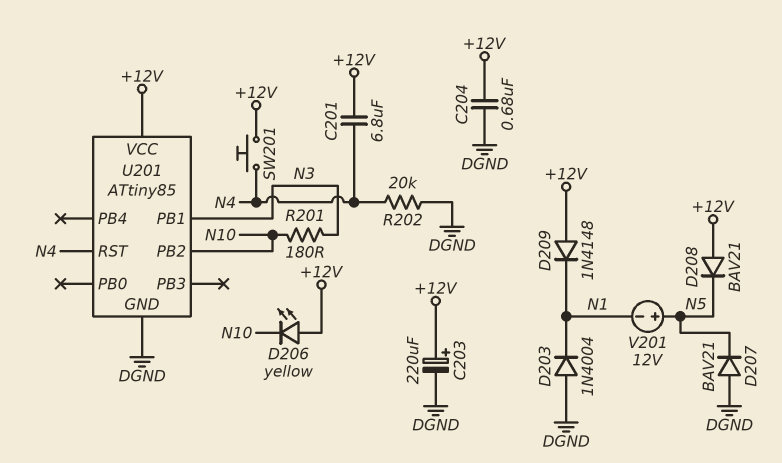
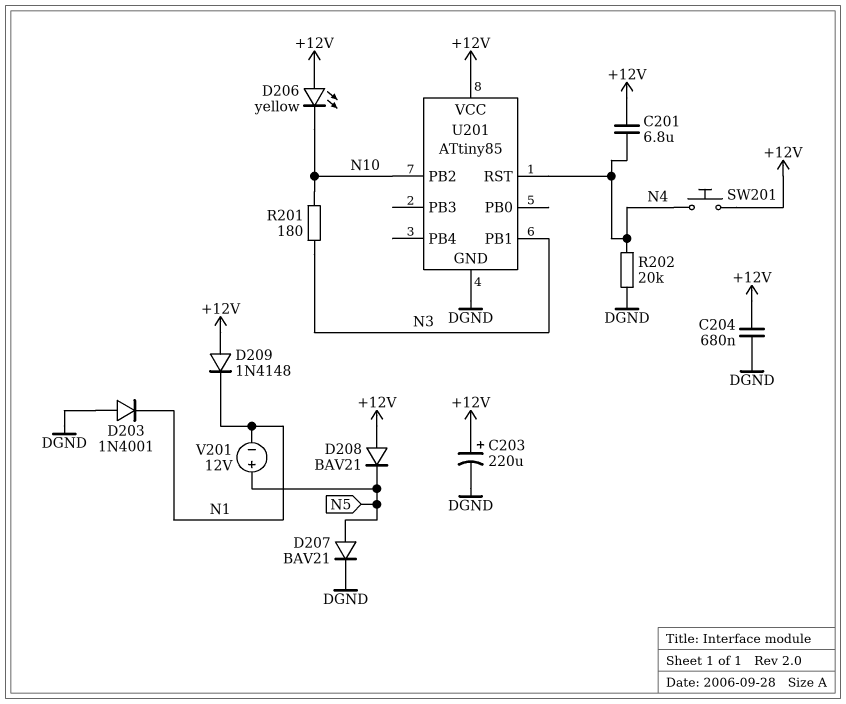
D203: diode 1N4004 (A DGND, K N1) -> diode 1N4001 (A DGND, K N1)
D207: diode BAV21 (A DGND, K N5) -> diode BAV21 (A N5, K DGND)

